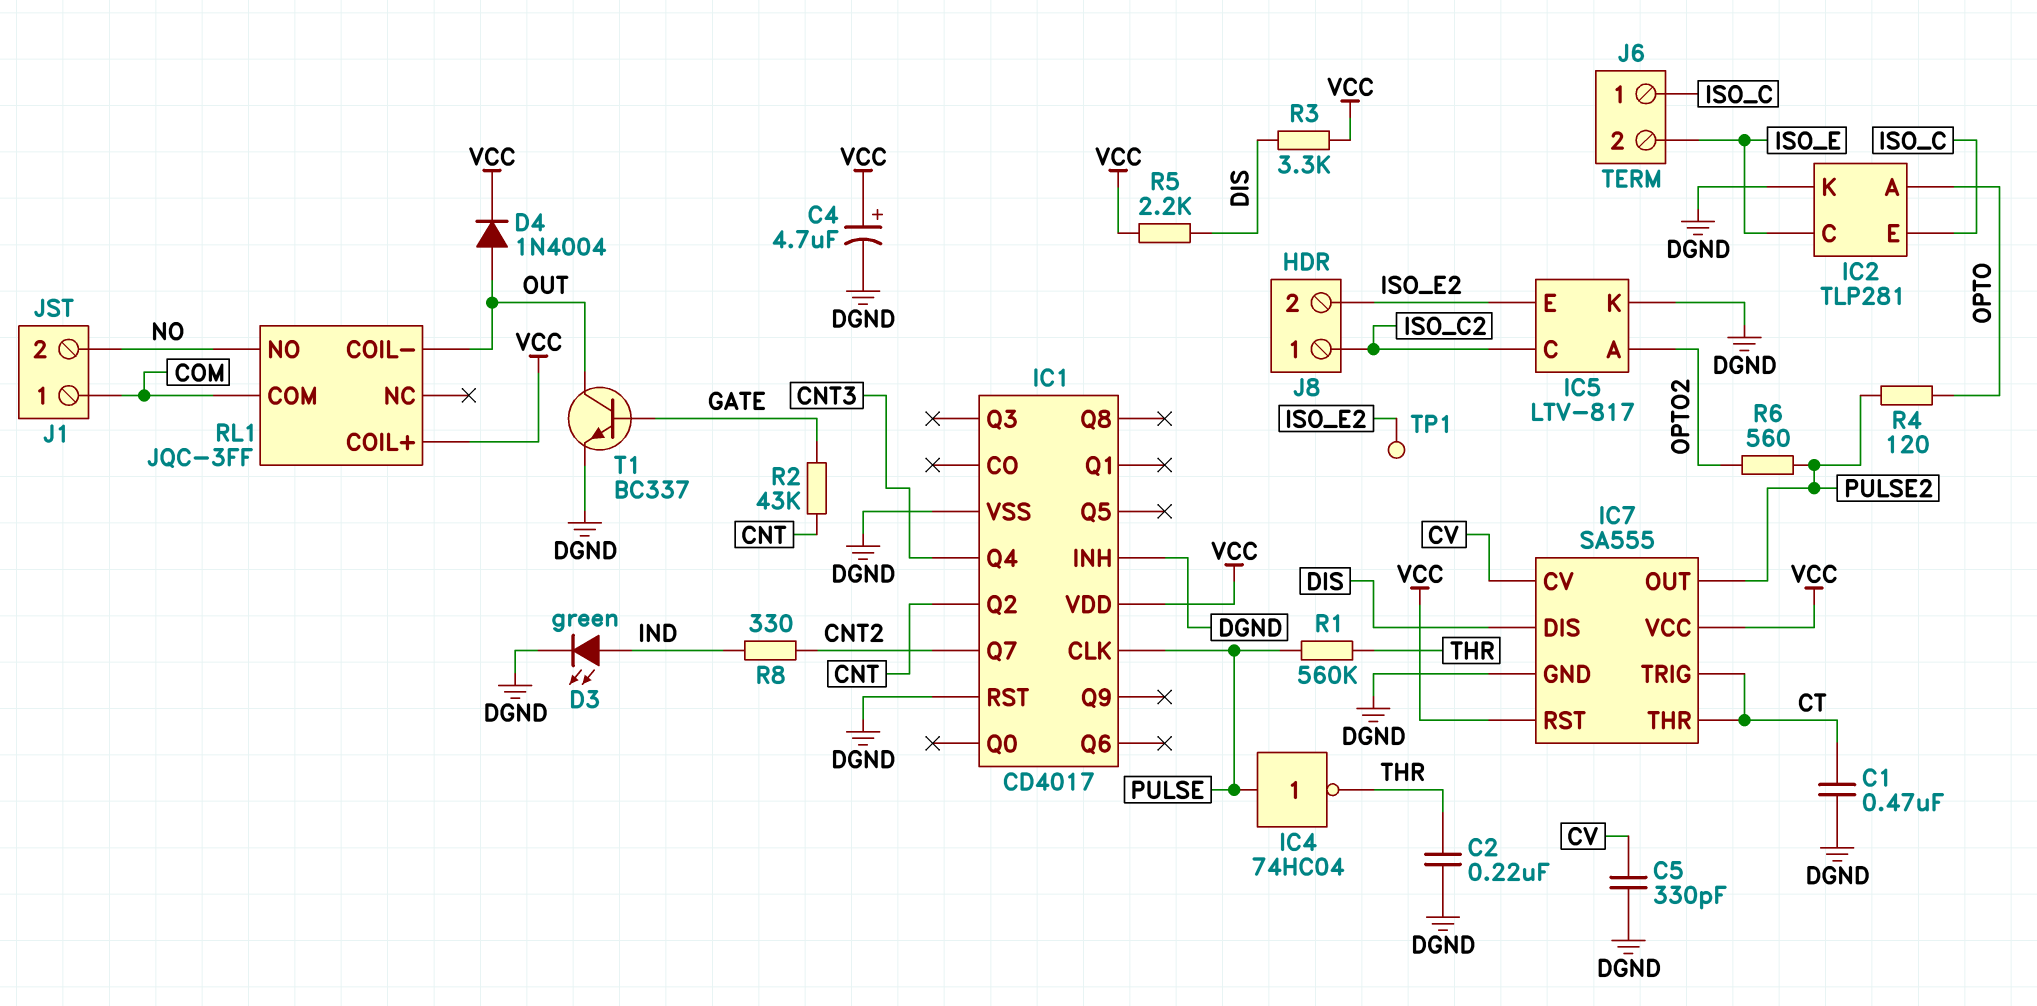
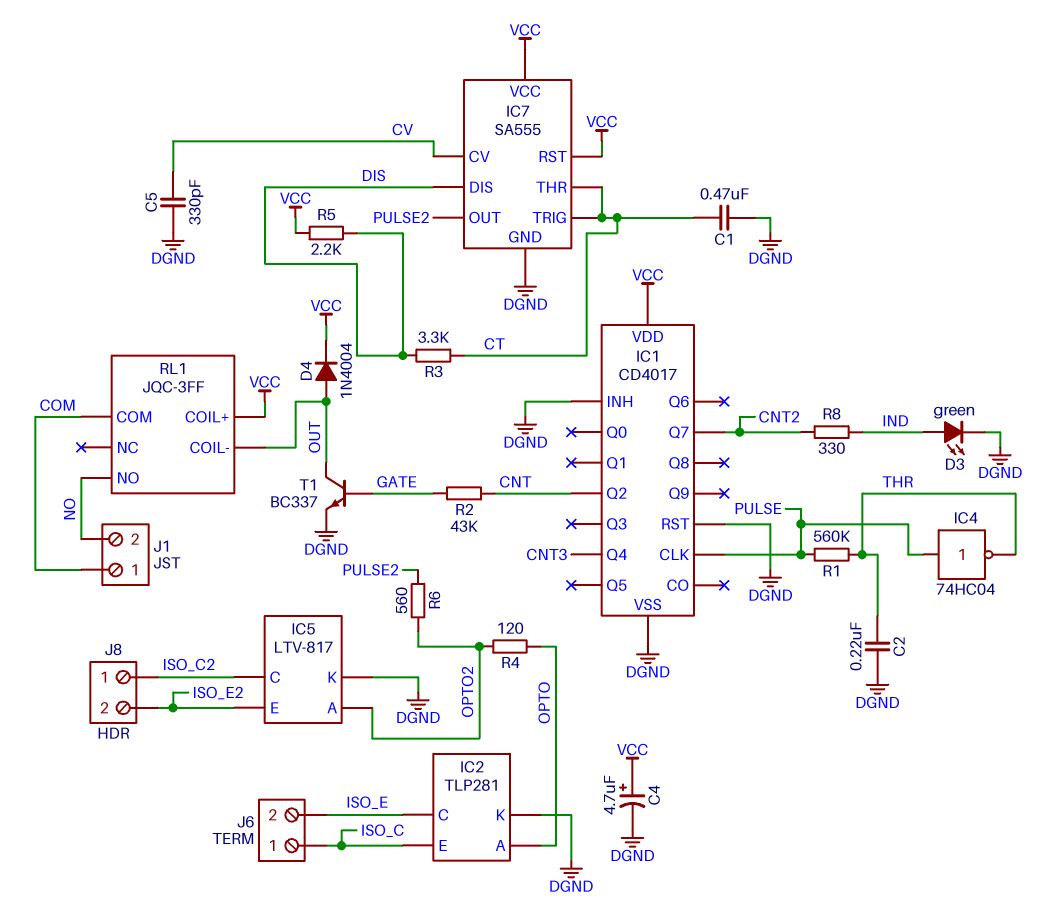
R3: 3.3k (DIS, VCC) -> 3.3k (CT, DIS)
R4: 120 (OPTO, PULSE2) -> 120 (OPTO, OPTO2)
TP1: test point (ISO_E2) -> none

